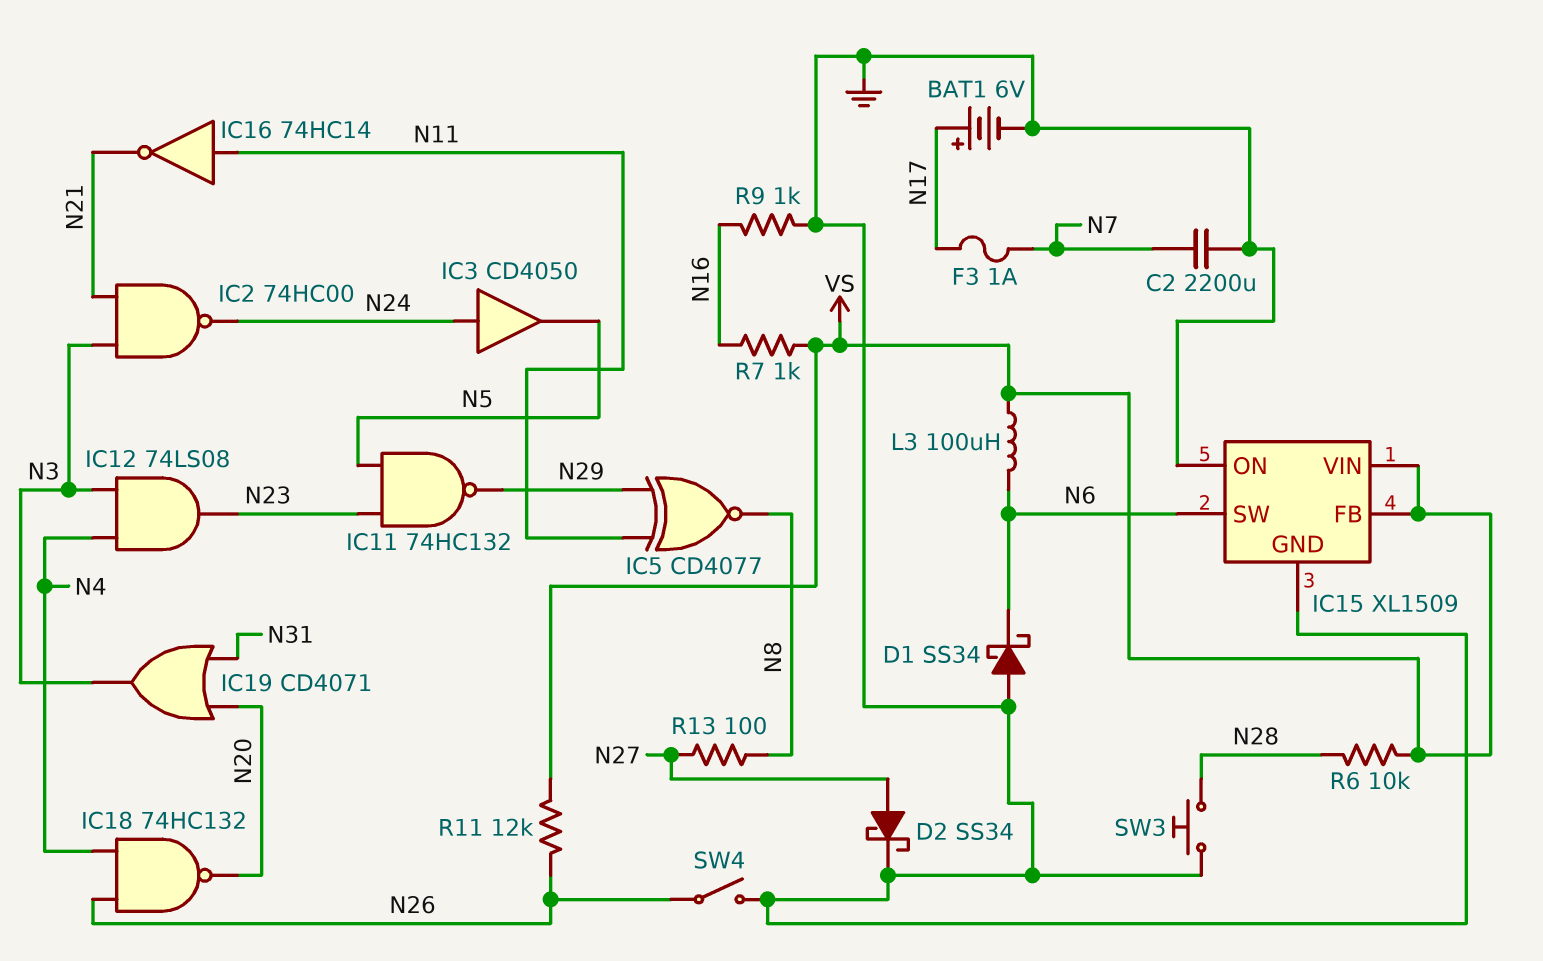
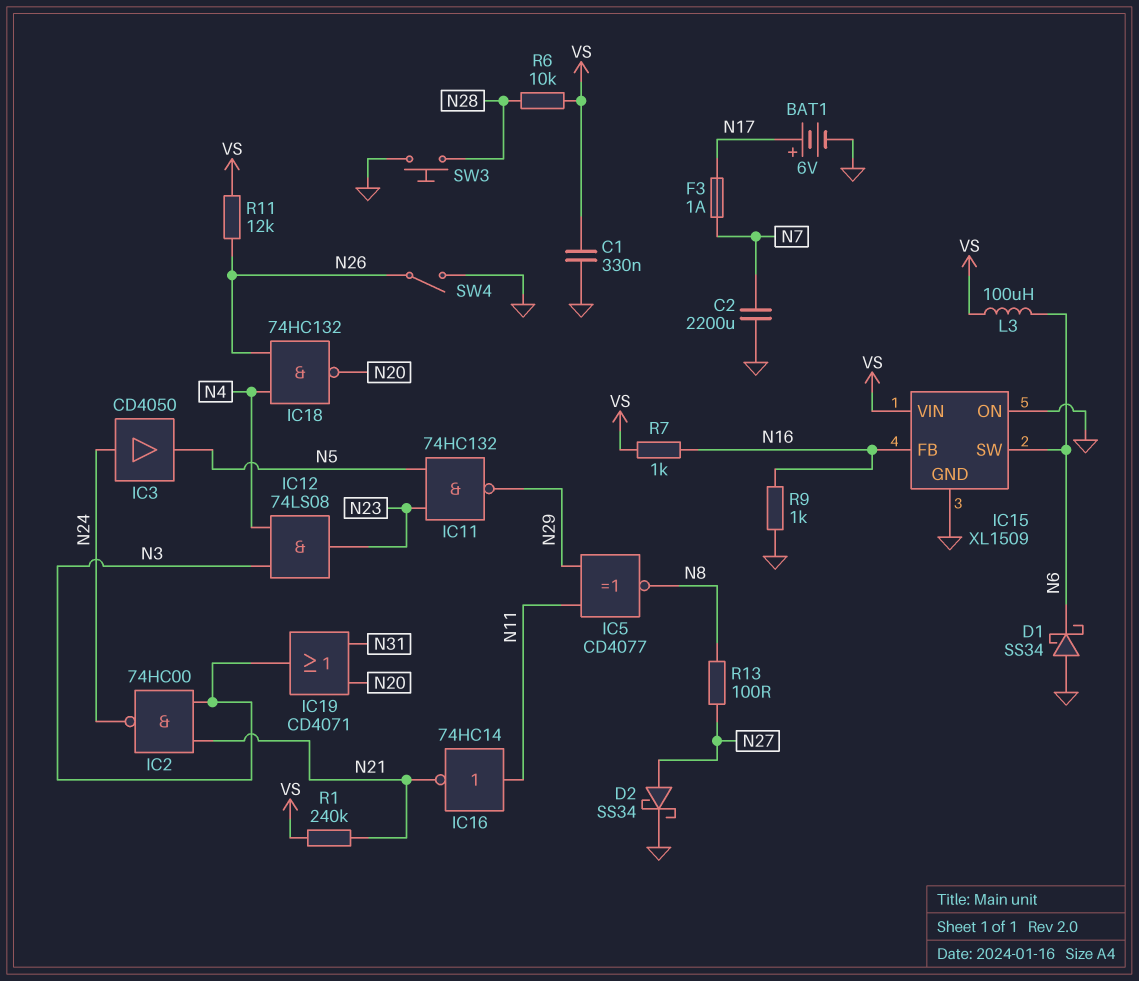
C1: none -> 330nF (GND, VS)
IC15 pin FB: VS -> N16
R1: none -> 240k (N21, VS)

